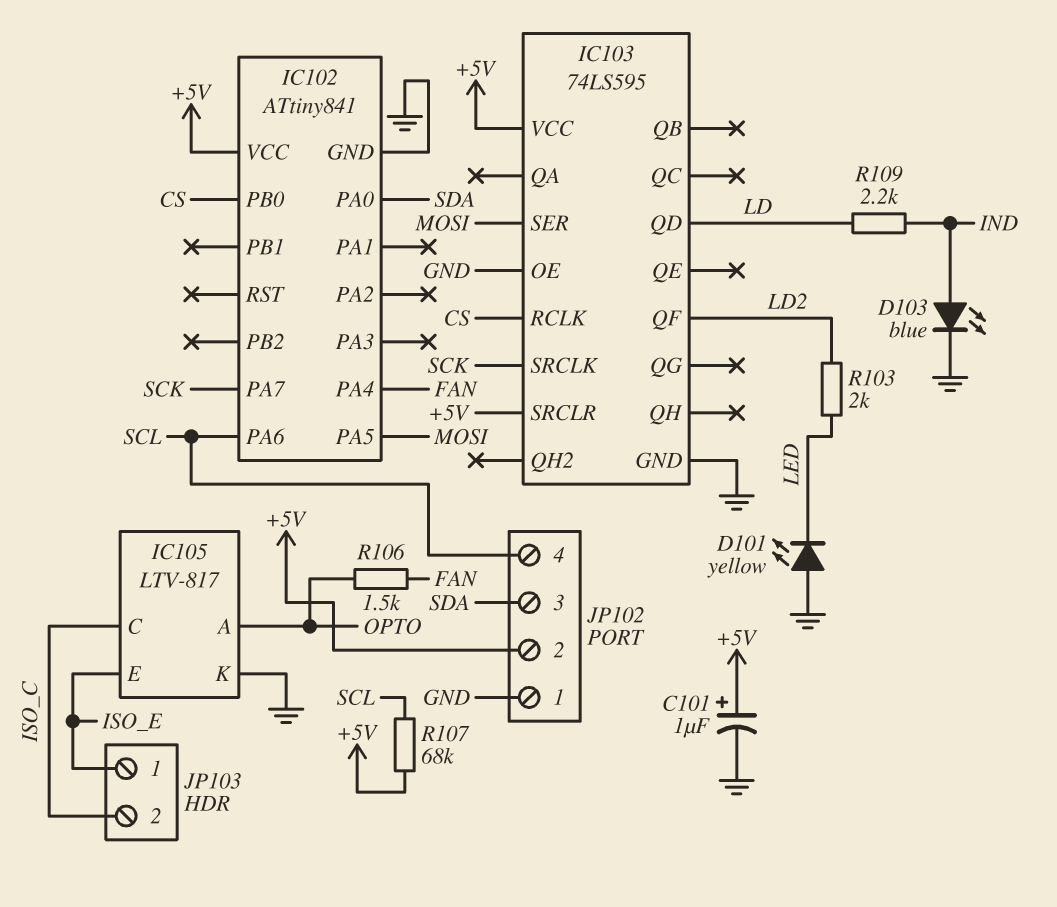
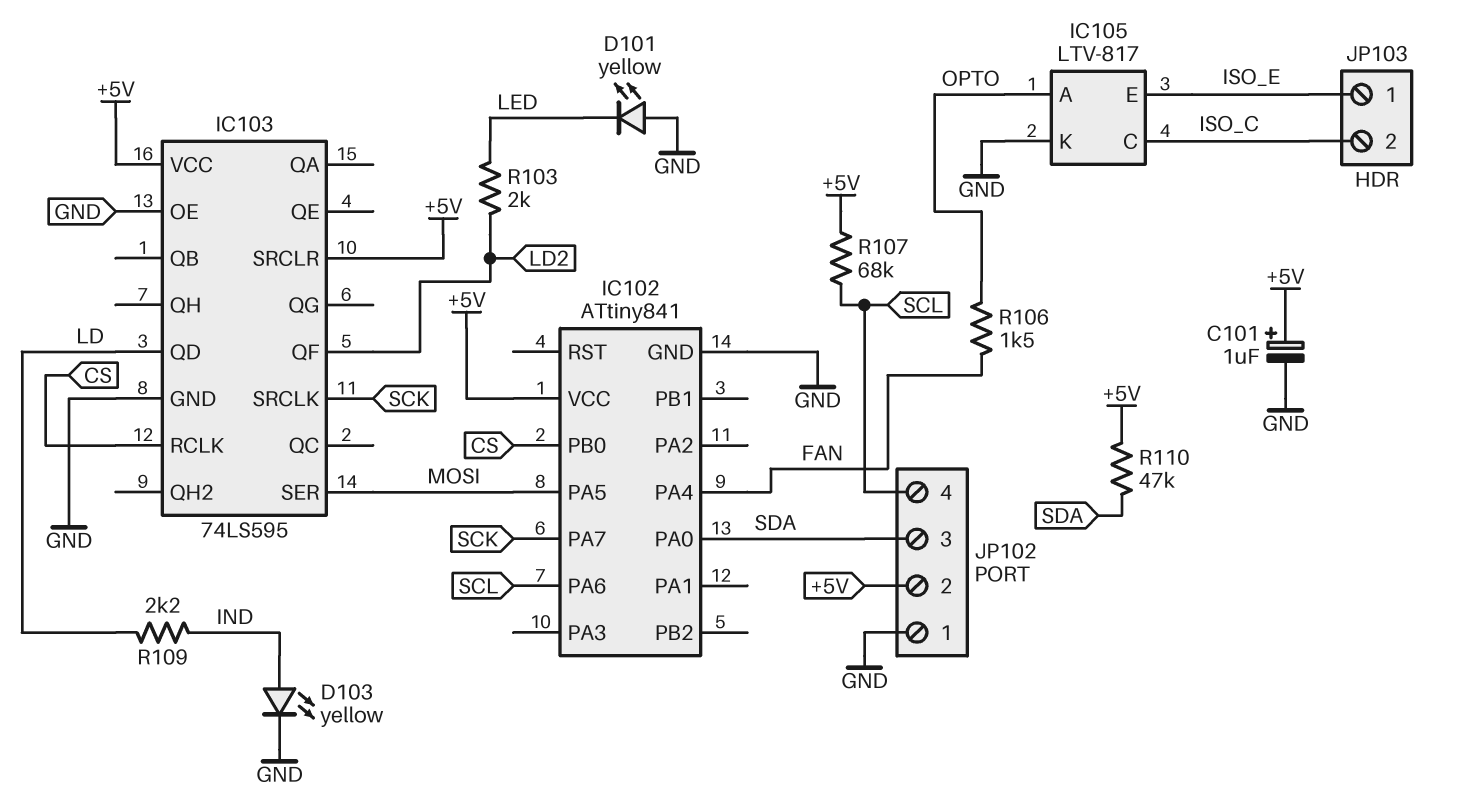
D103: LED blue (A IND, K GND) -> LED yellow (A IND, K GND)
R110: none -> 47k (+5V, SDA)

